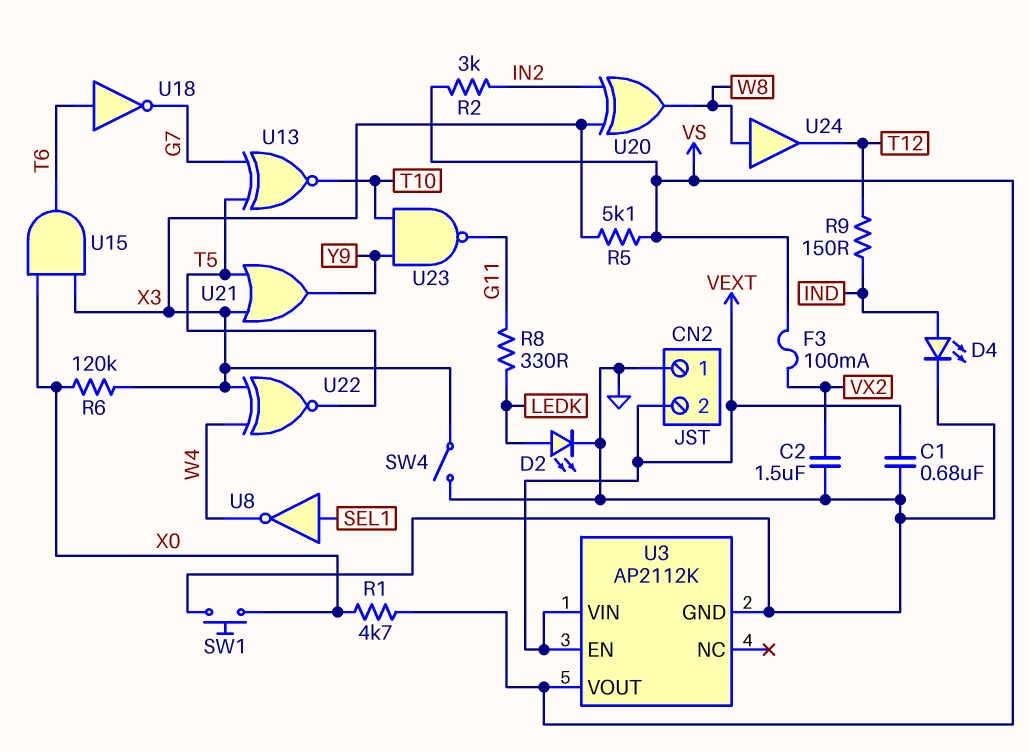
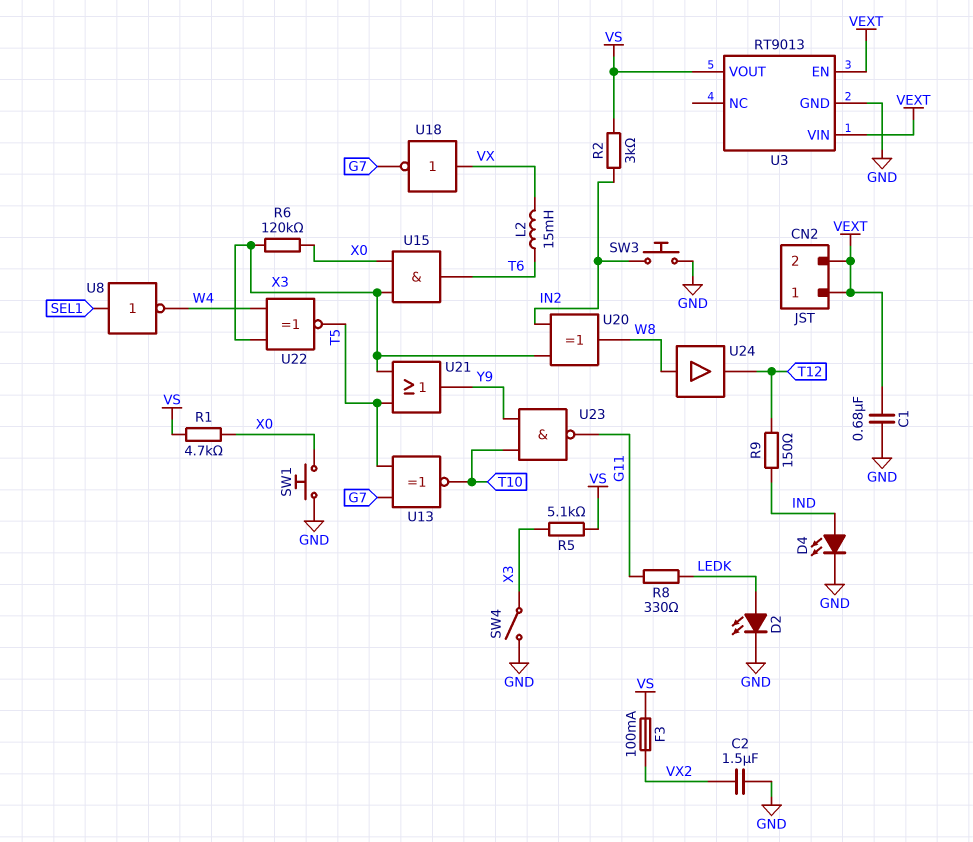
CN2 pin 1: GND -> VEXT
L2: none -> 15mH (T6, VX)
SW3: none -> button (GND, IN2)
U3: AP2112K -> RT9013
U18: NOT (in T6, out G7) -> NOT (in VX, out G7)

